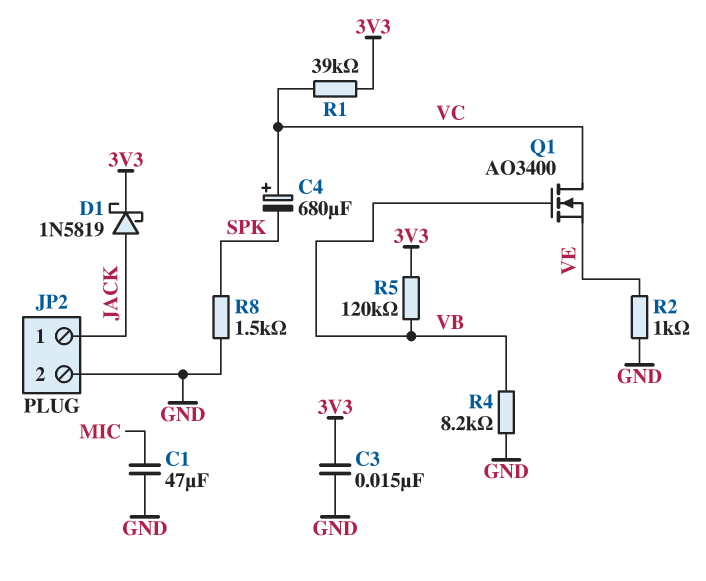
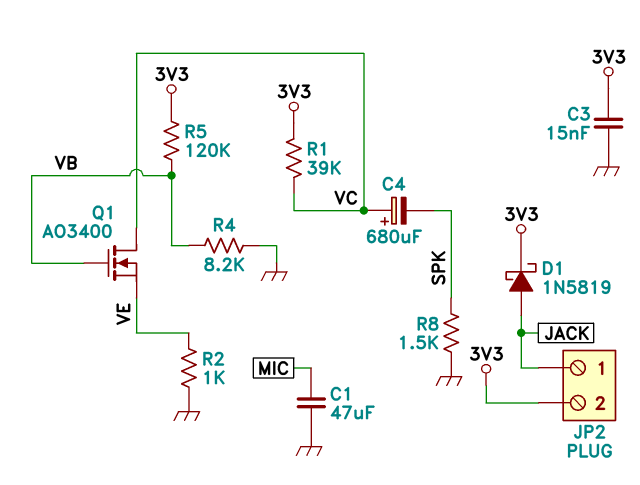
JP2 pin 2: GND -> 3V3

